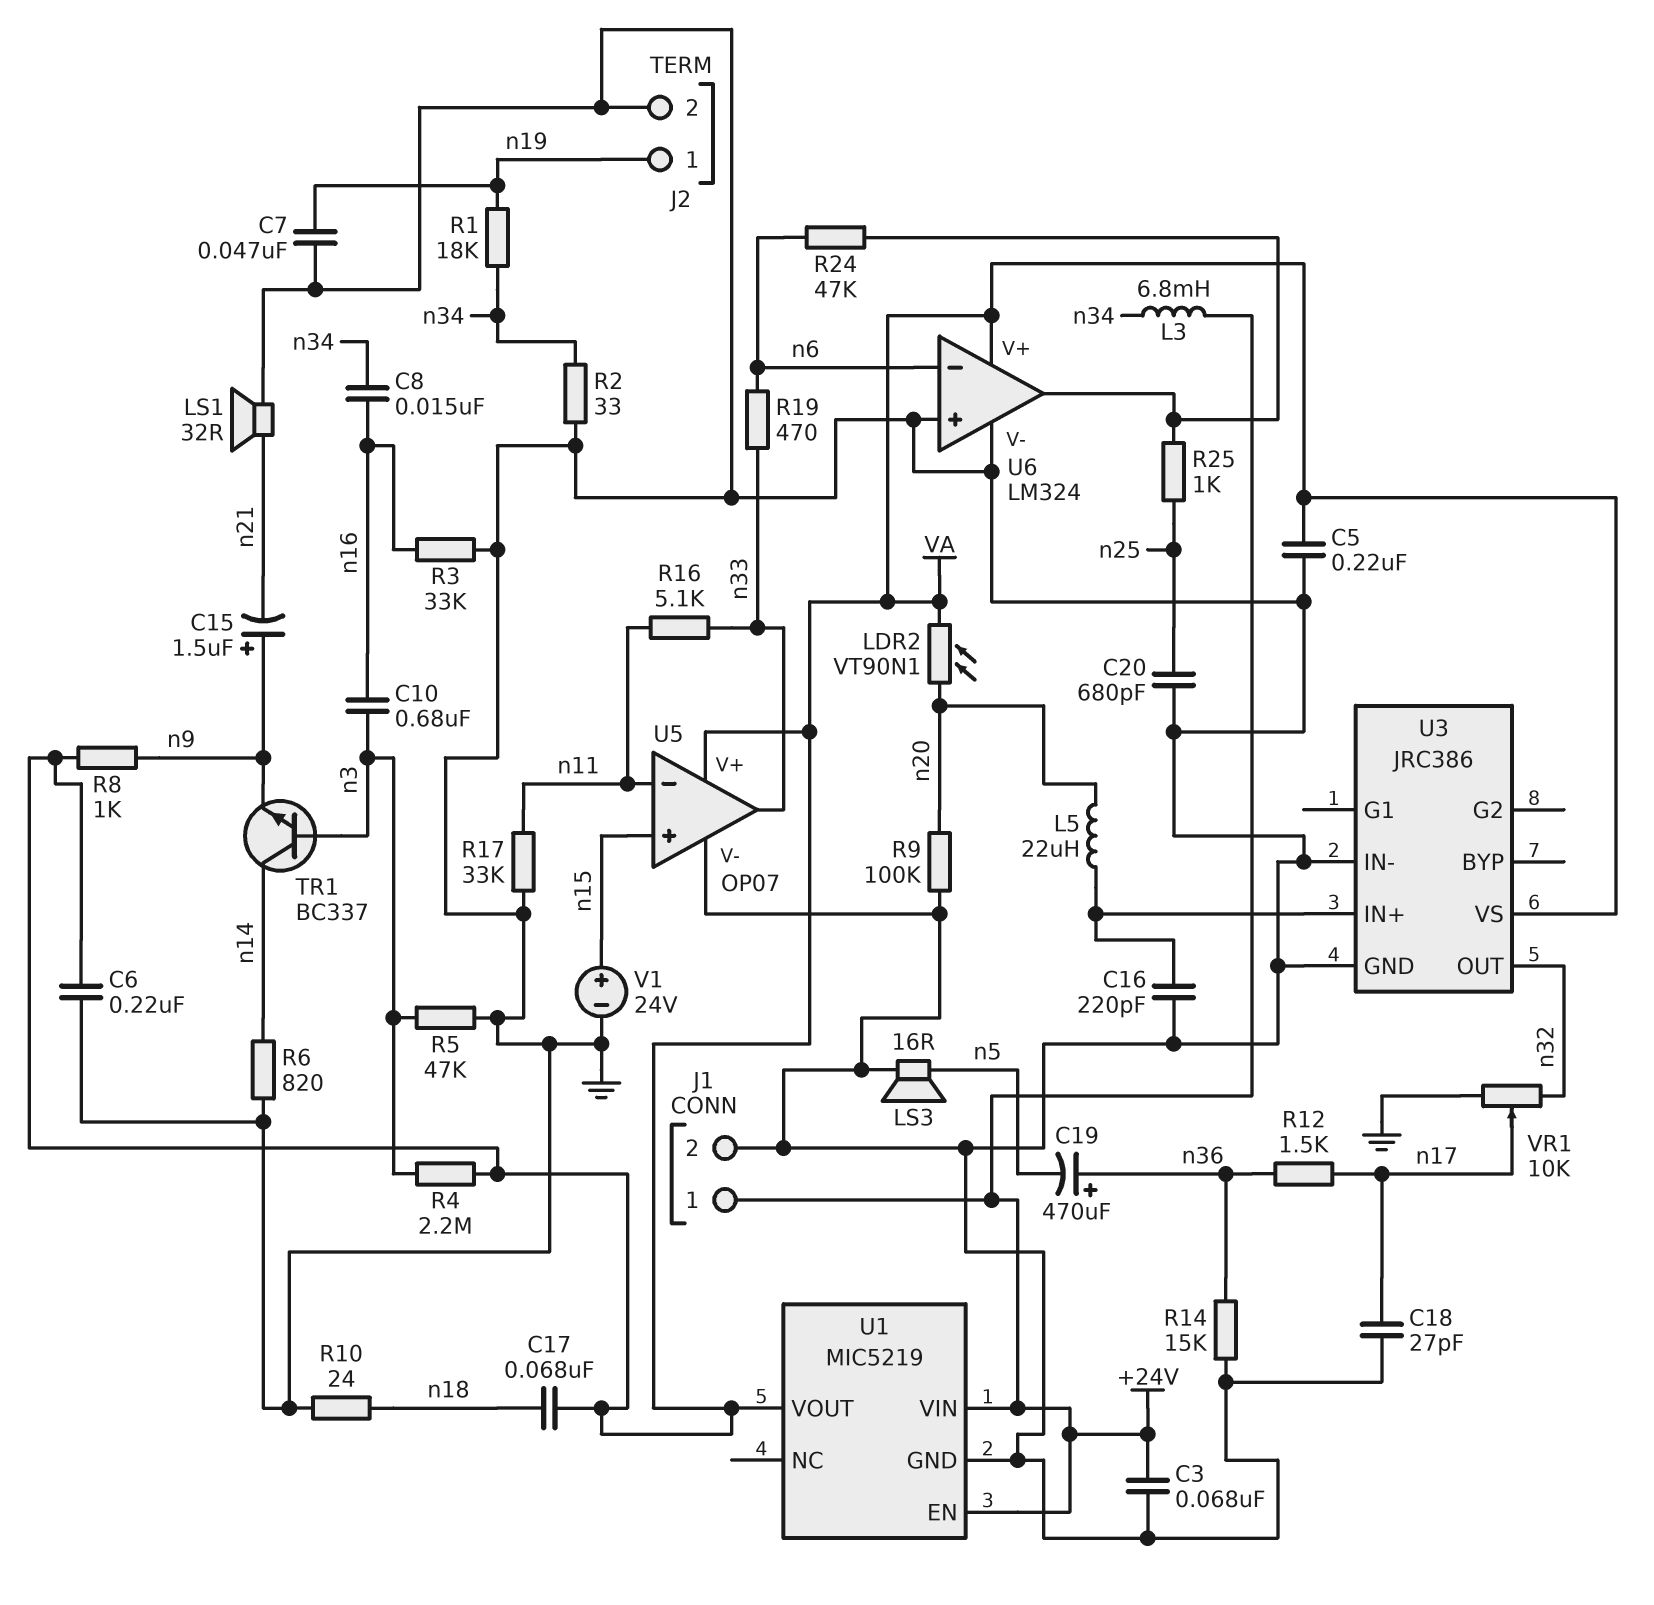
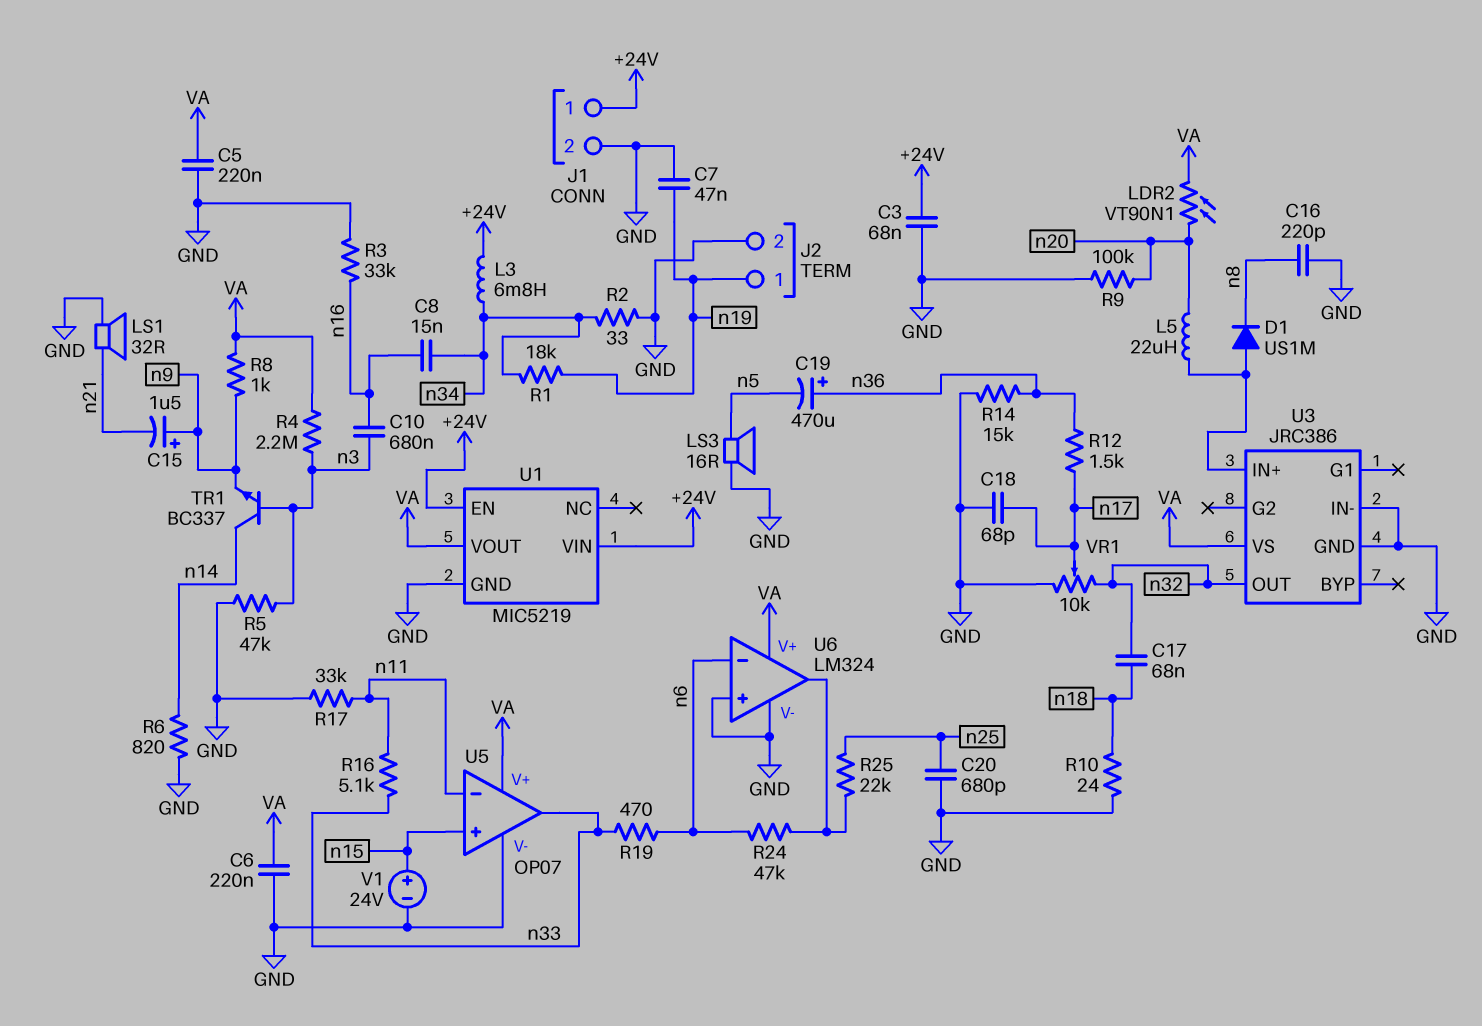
C16: 220pF (GND, U3/IN+) -> 220pF (GND, n8)
C17: 68nF (VA, n18) -> 68nF (n18, n32)
C18: 27pF (GND, n17) -> 68pF (GND, n17)
D1: none -> diode US1M (A U3/IN+, K n8)
R25: 1k (U6/out, n25) -> 22k (U6/out, n25)

